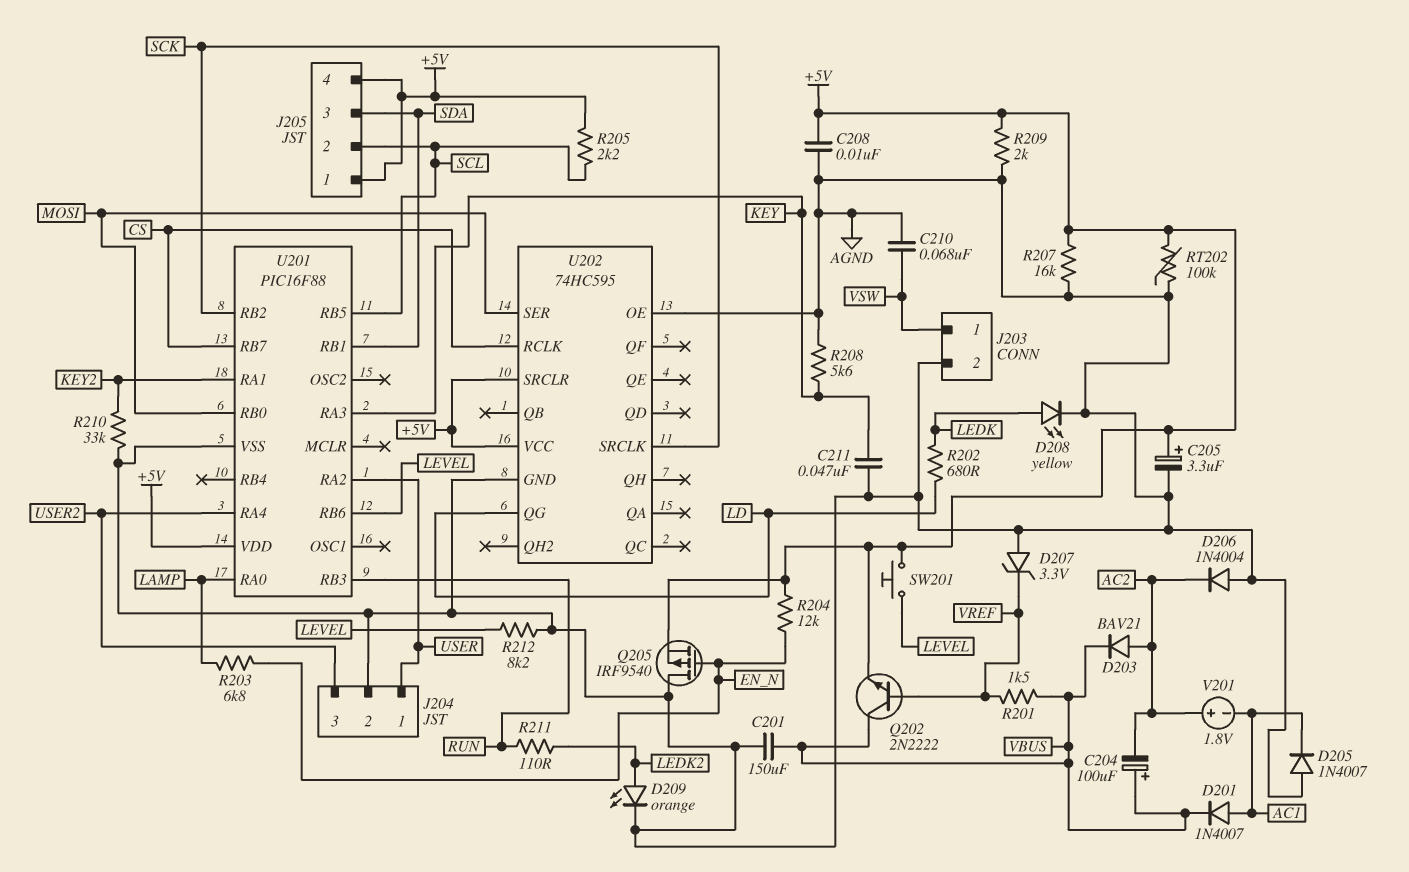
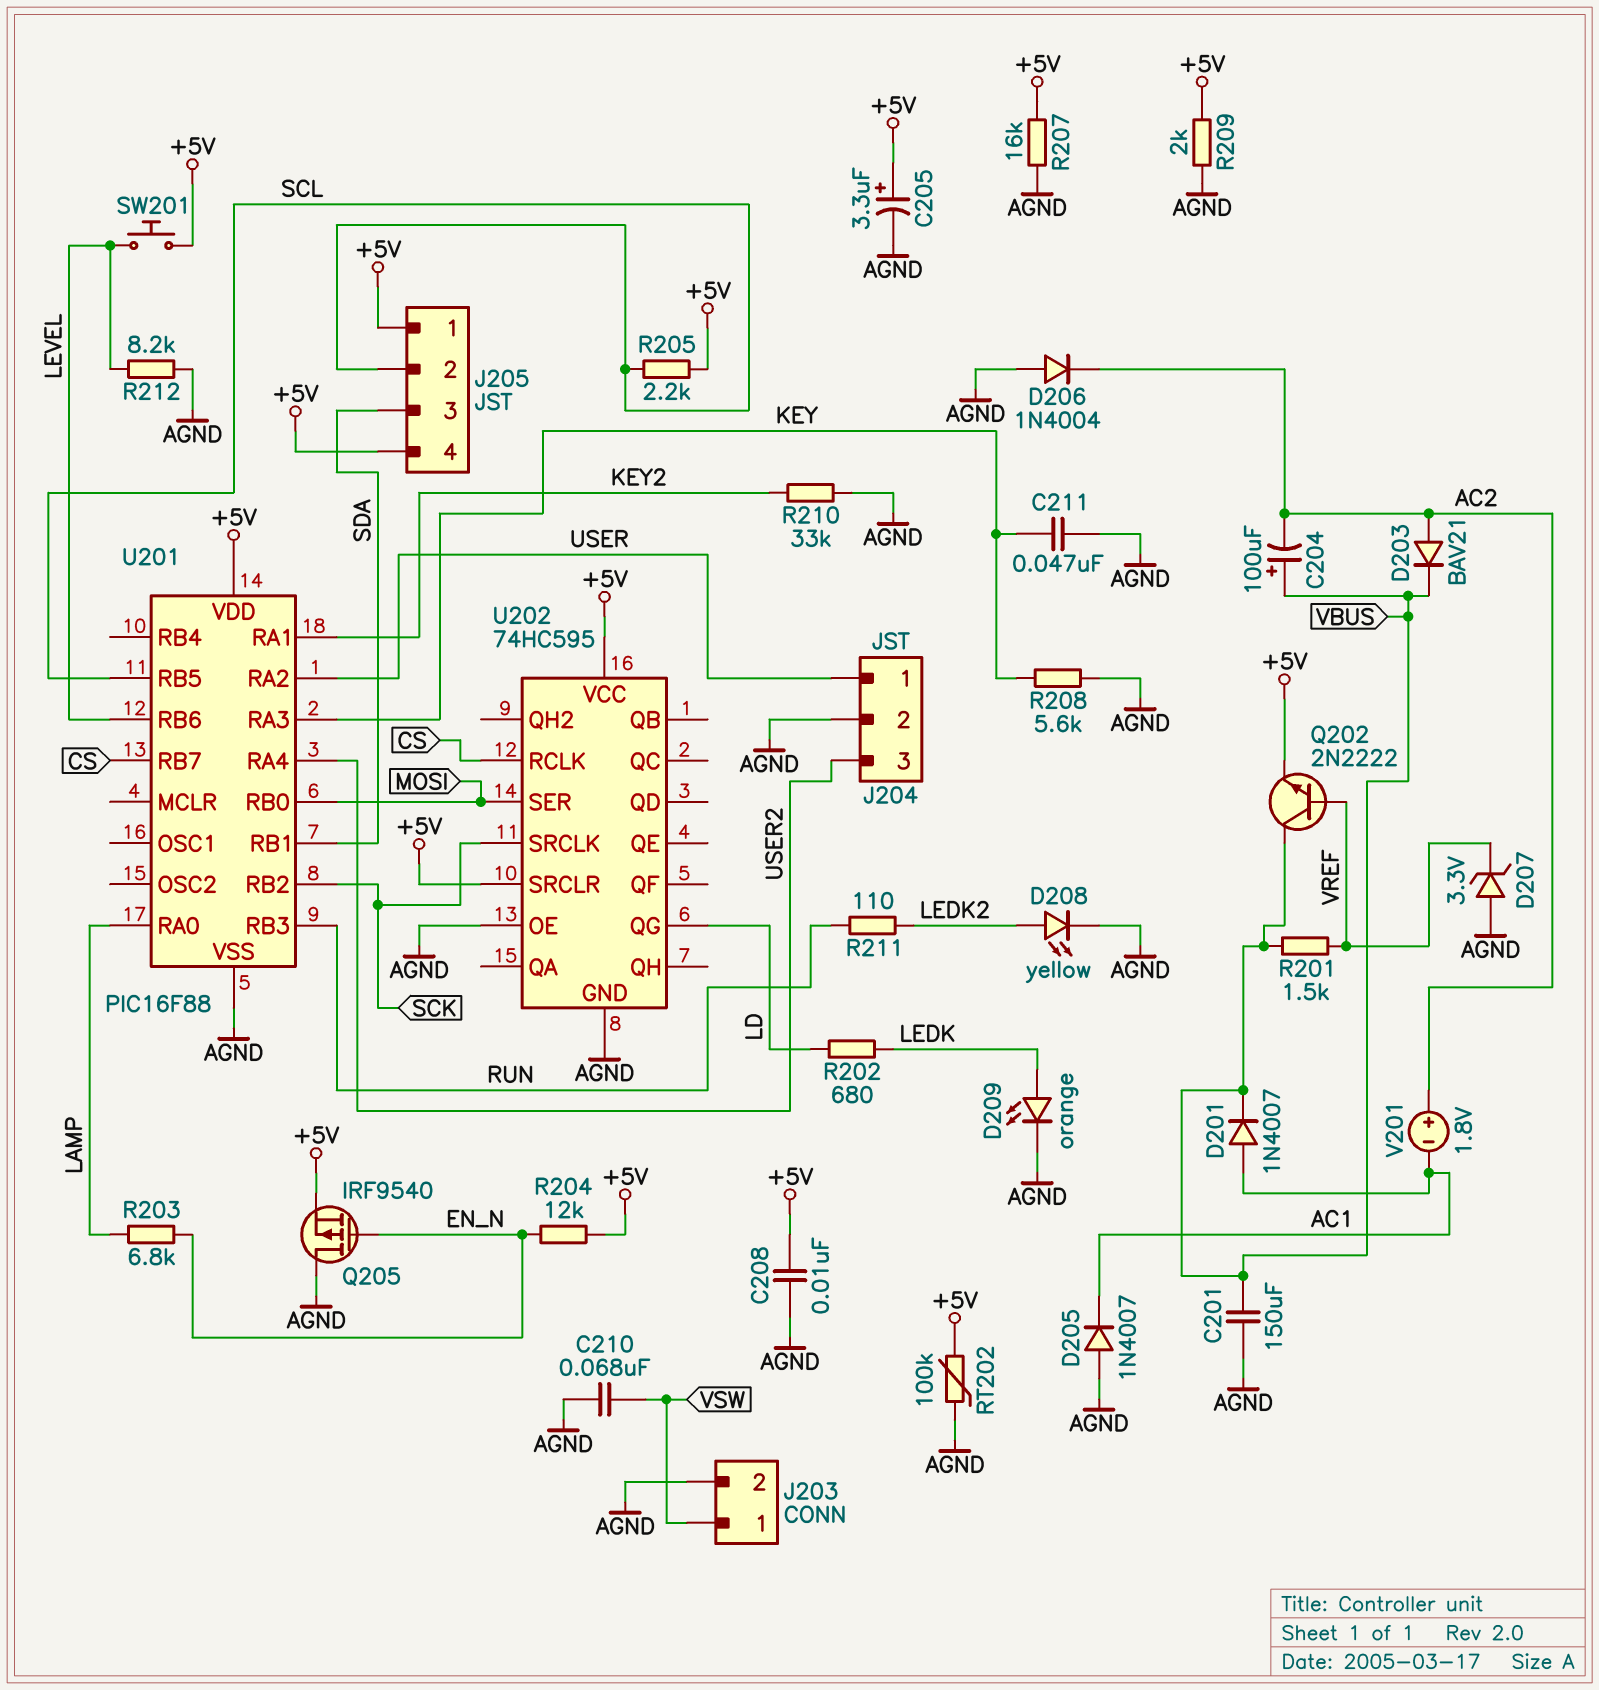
D208: LED yellow (A LEDK, K AGND) -> LED yellow (A LEDK2, K AGND)
D209: LED orange (A LEDK2, K AGND) -> LED orange (A LEDK, K AGND)

